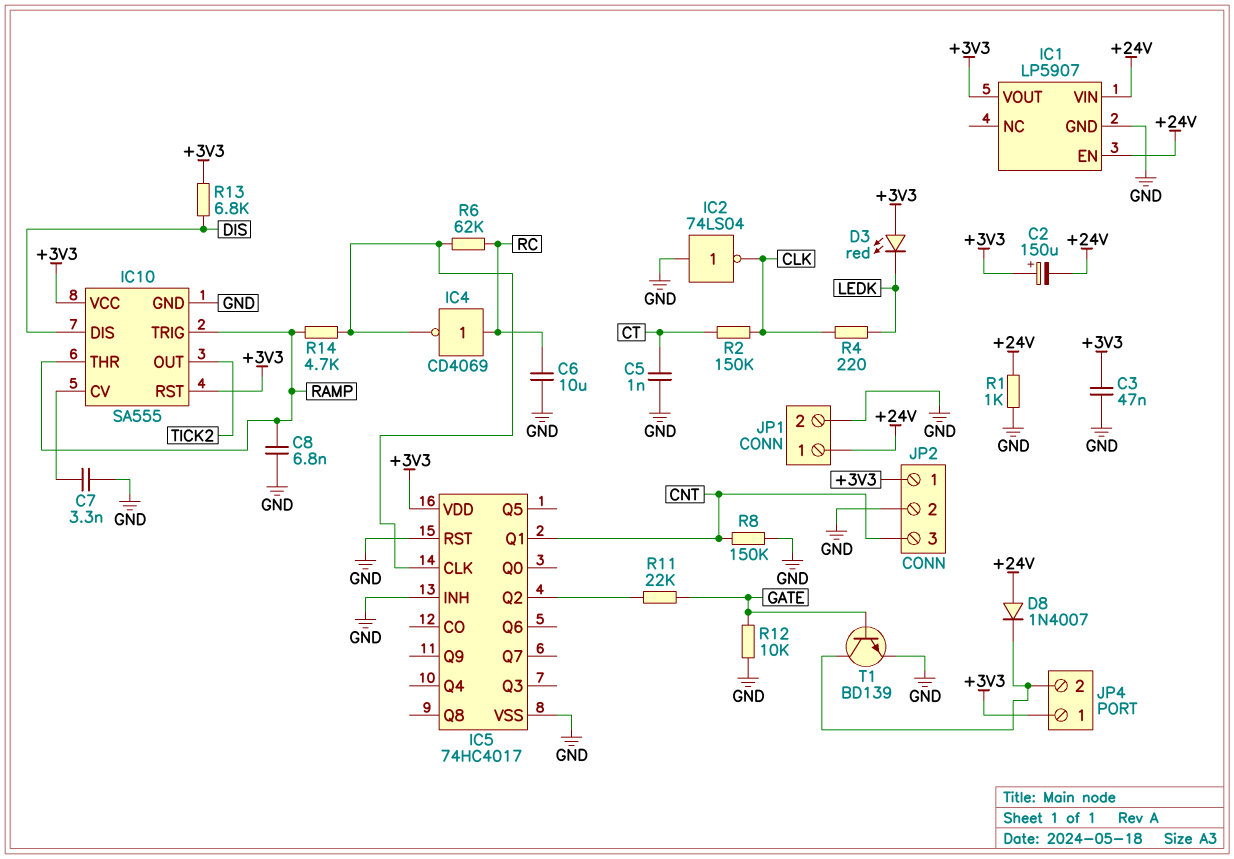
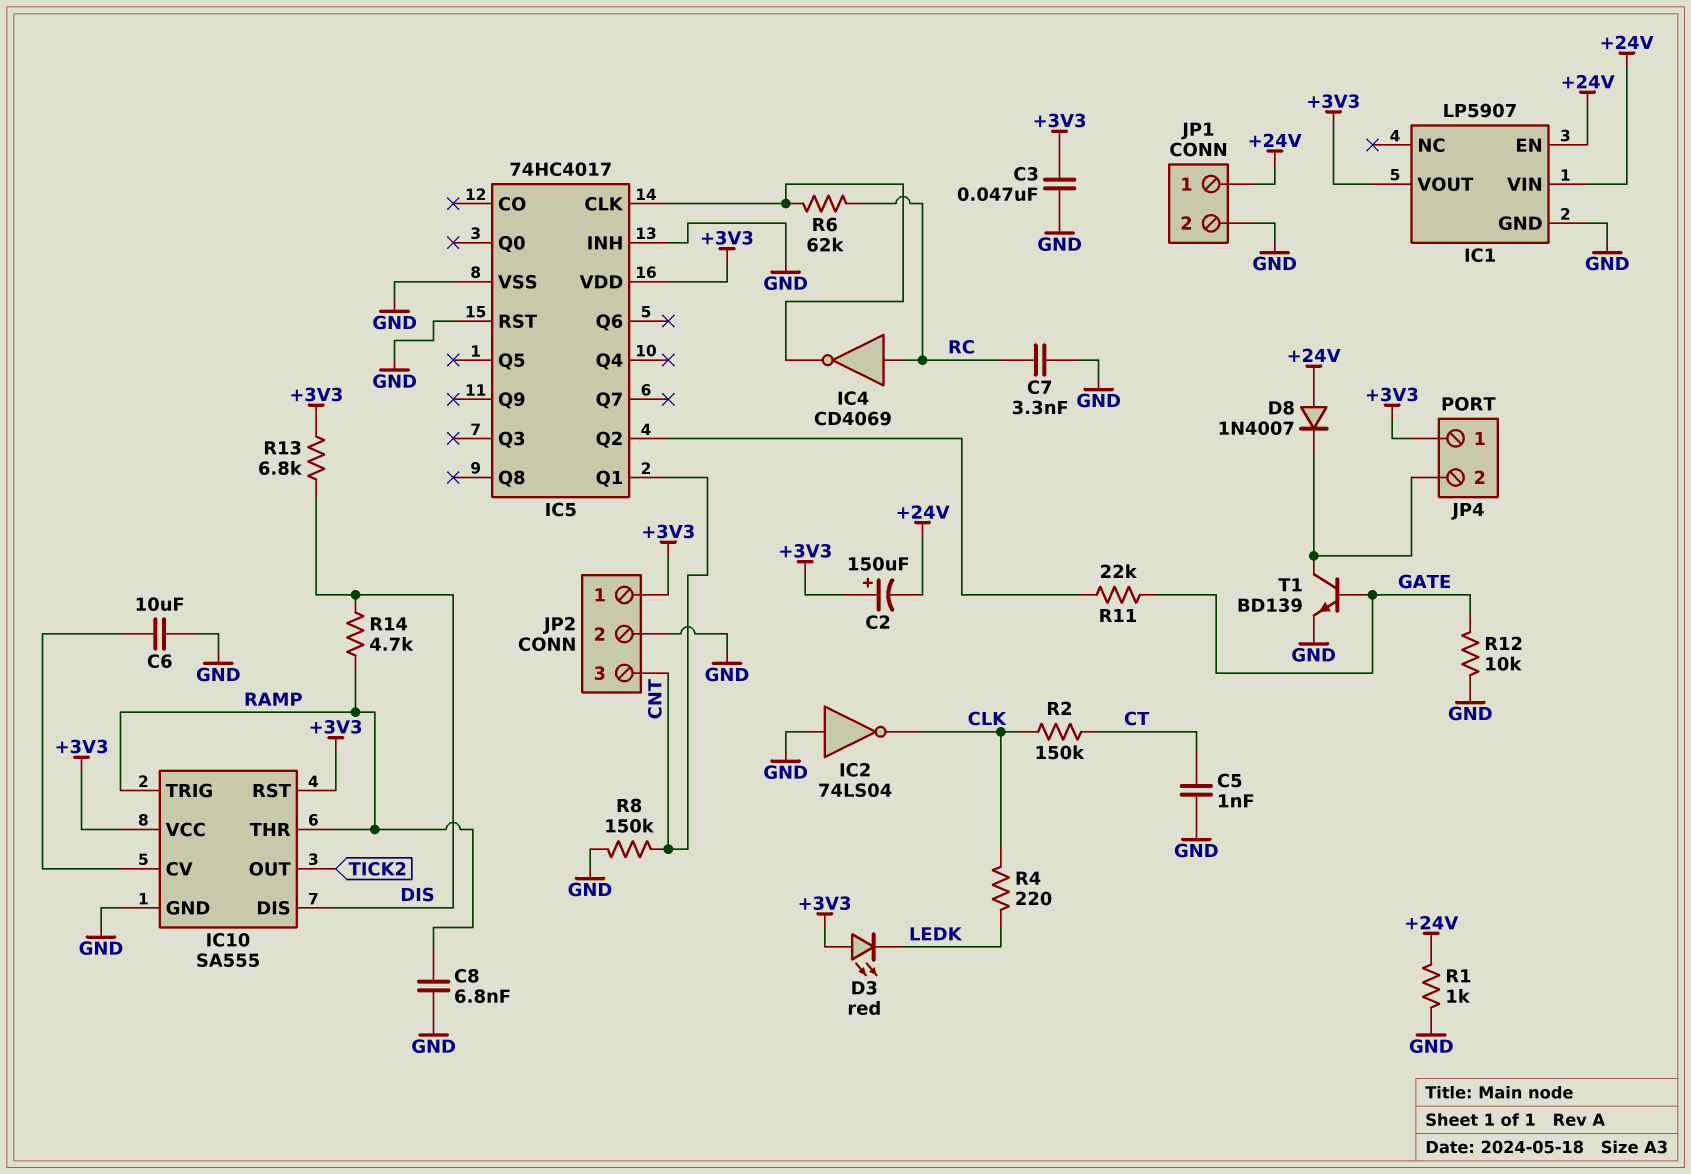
C6: 10uF (GND, RC) -> 10uF (GND, IC10/CV)
C7: 3.3nF (GND, IC10/CV) -> 3.3nF (GND, RC)
R14: 4.7k (IC5/CLK, RAMP) -> 4.7k (DIS, RAMP)

